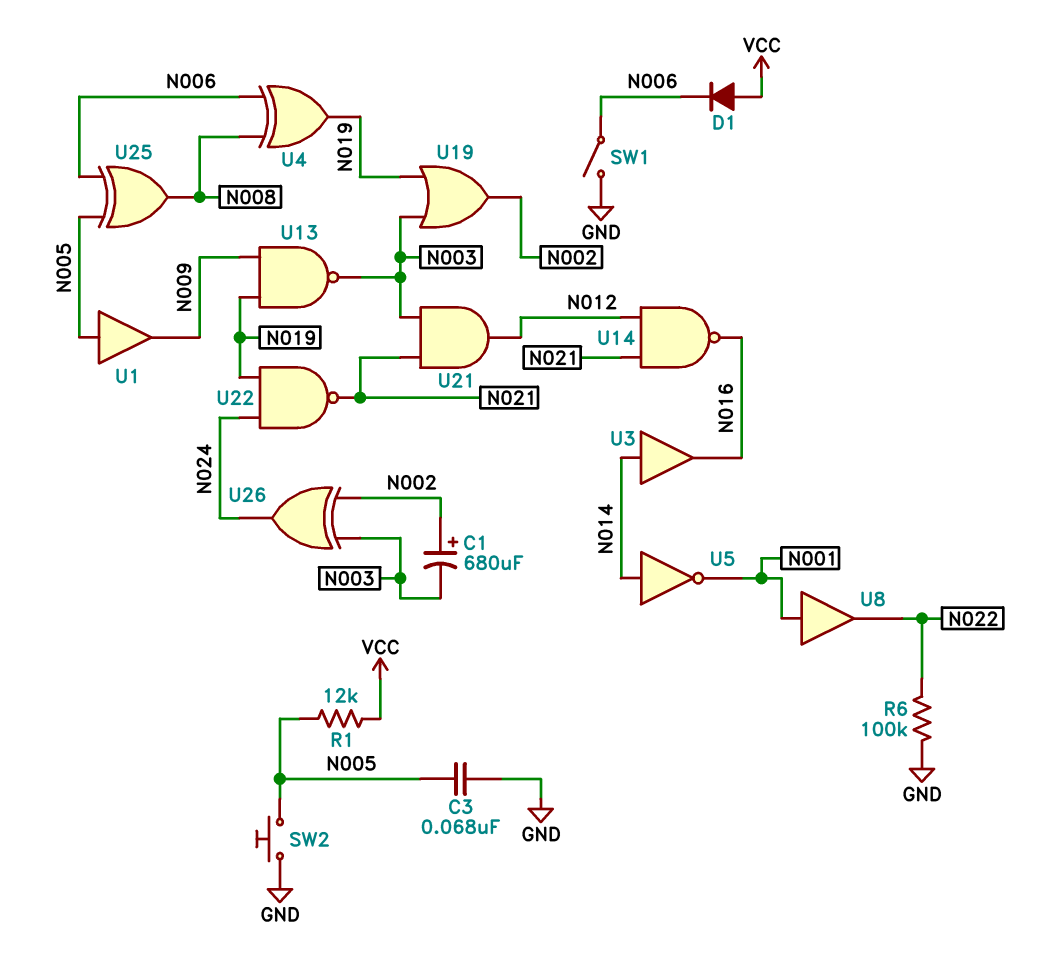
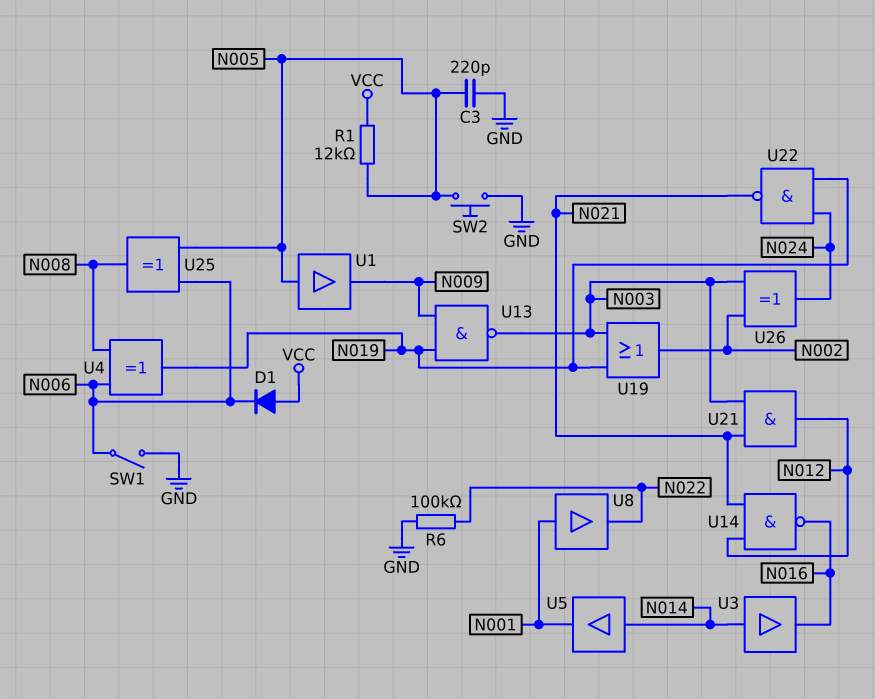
C1: 680uF (plus N002, minus N003) -> none
C3: 68nF (GND, N005) -> 220pF (GND, N005)
U5: NOT (in N014, out N001) -> buffer (in N014, out N001)

